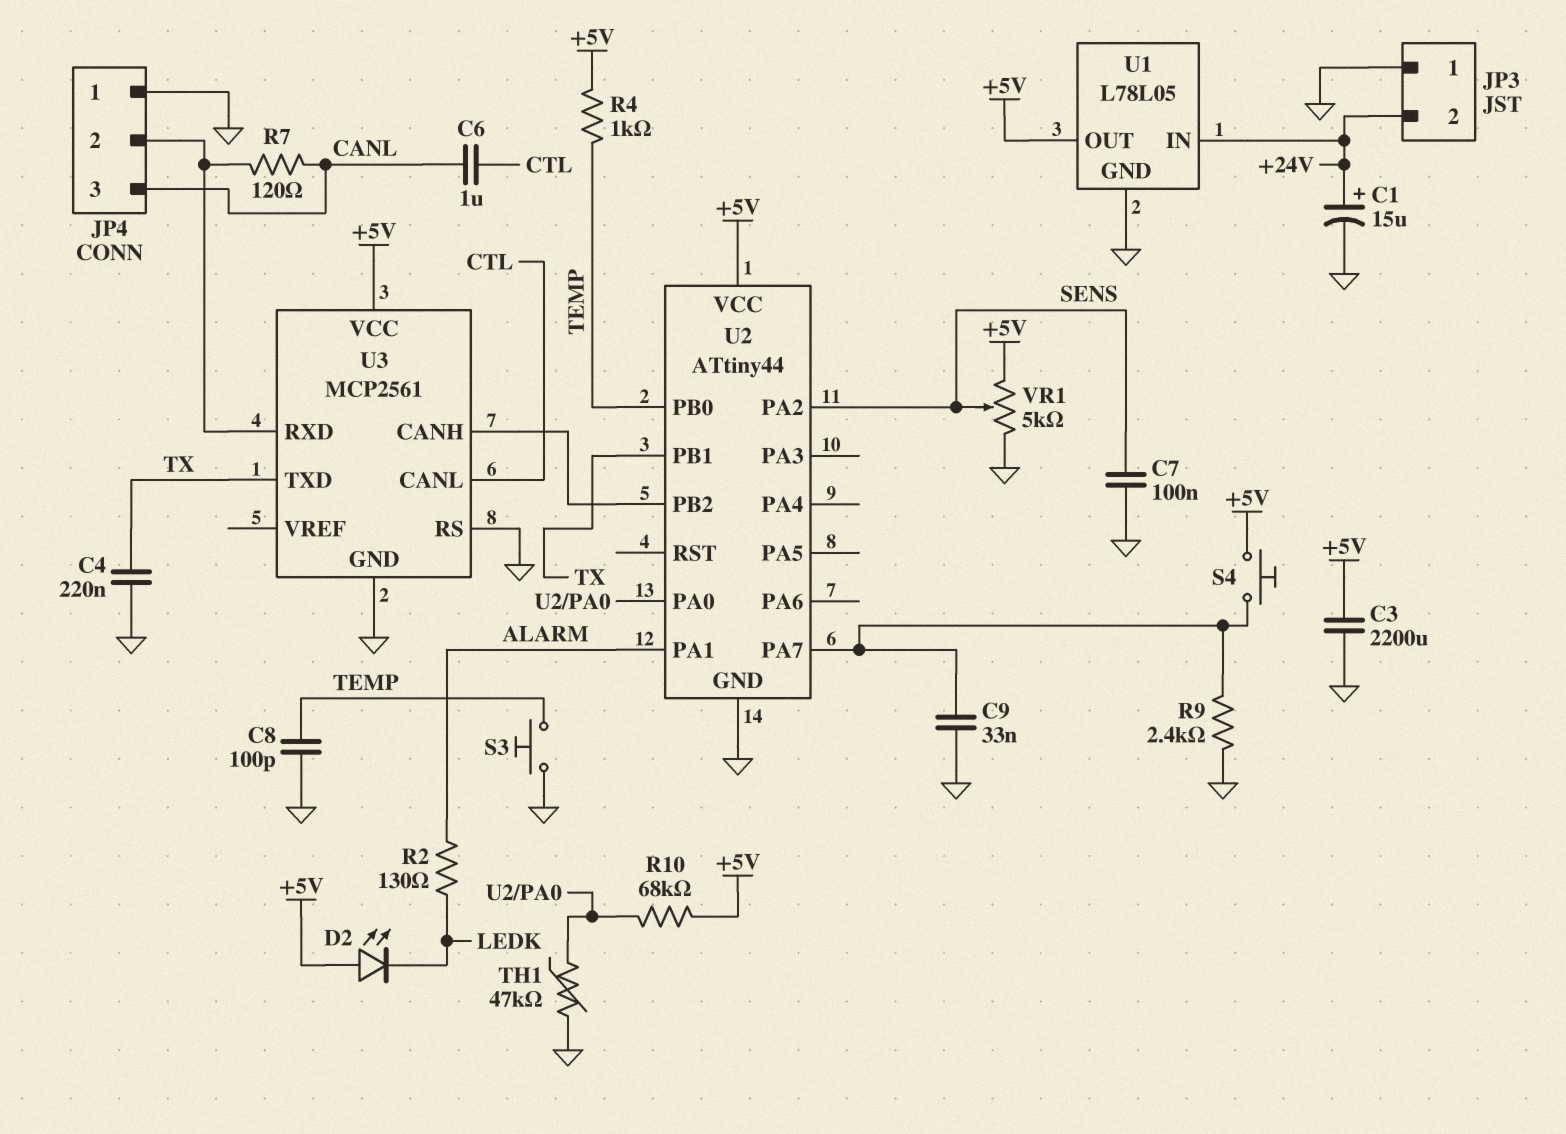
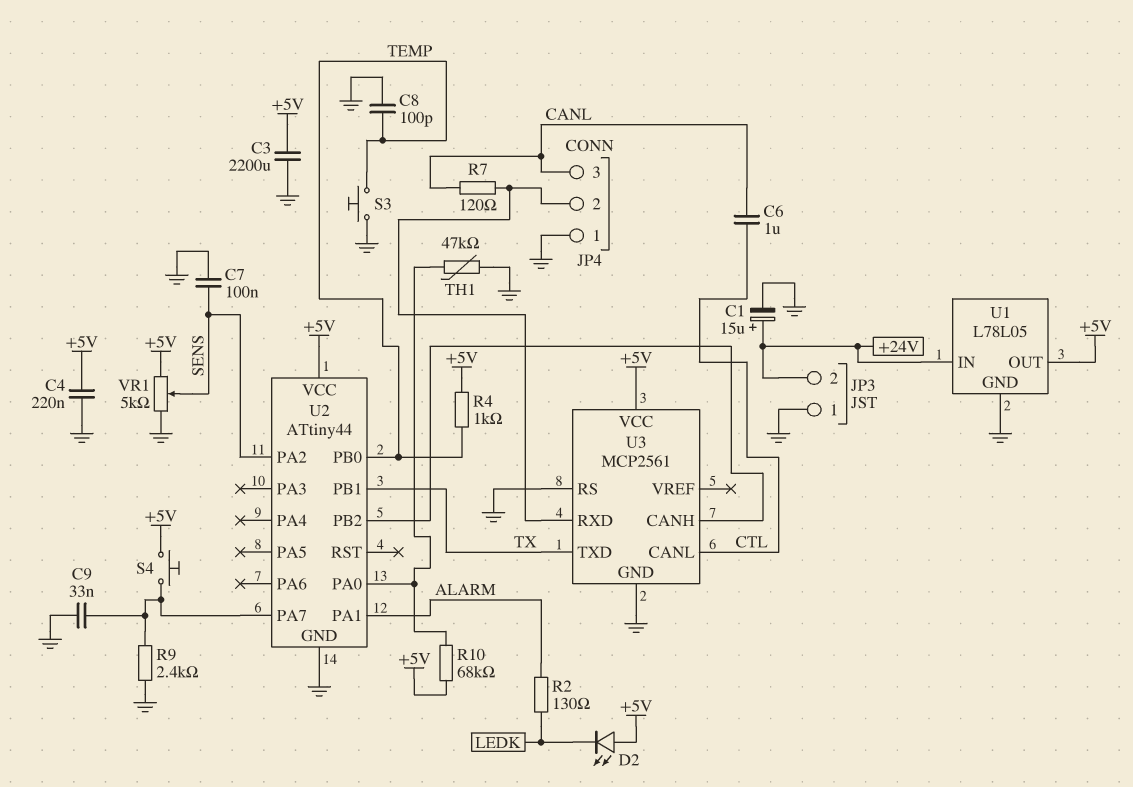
C4: 220nF (GND, TX) -> 220nF (+5V, GND)

